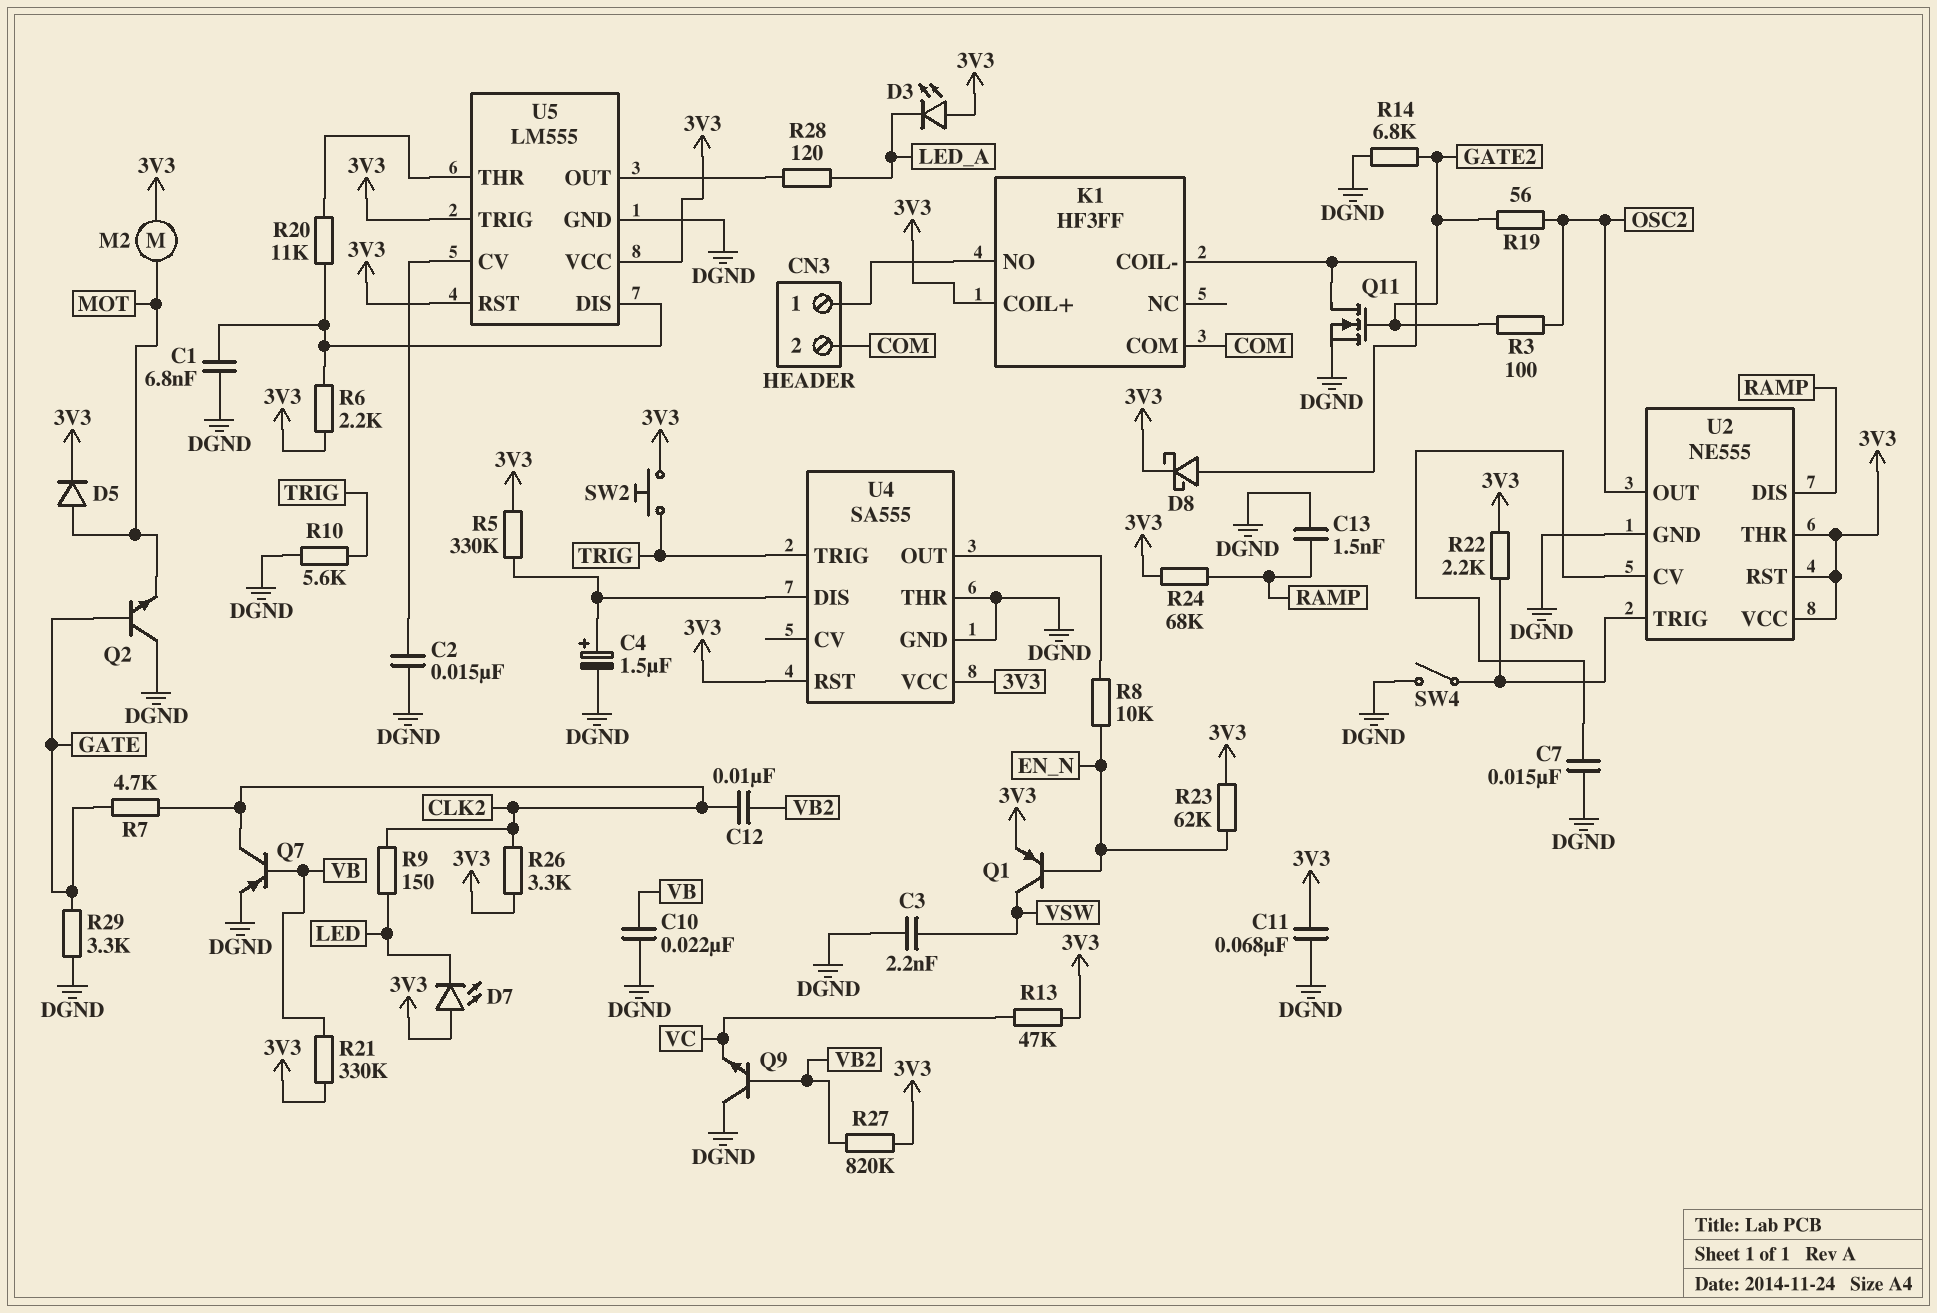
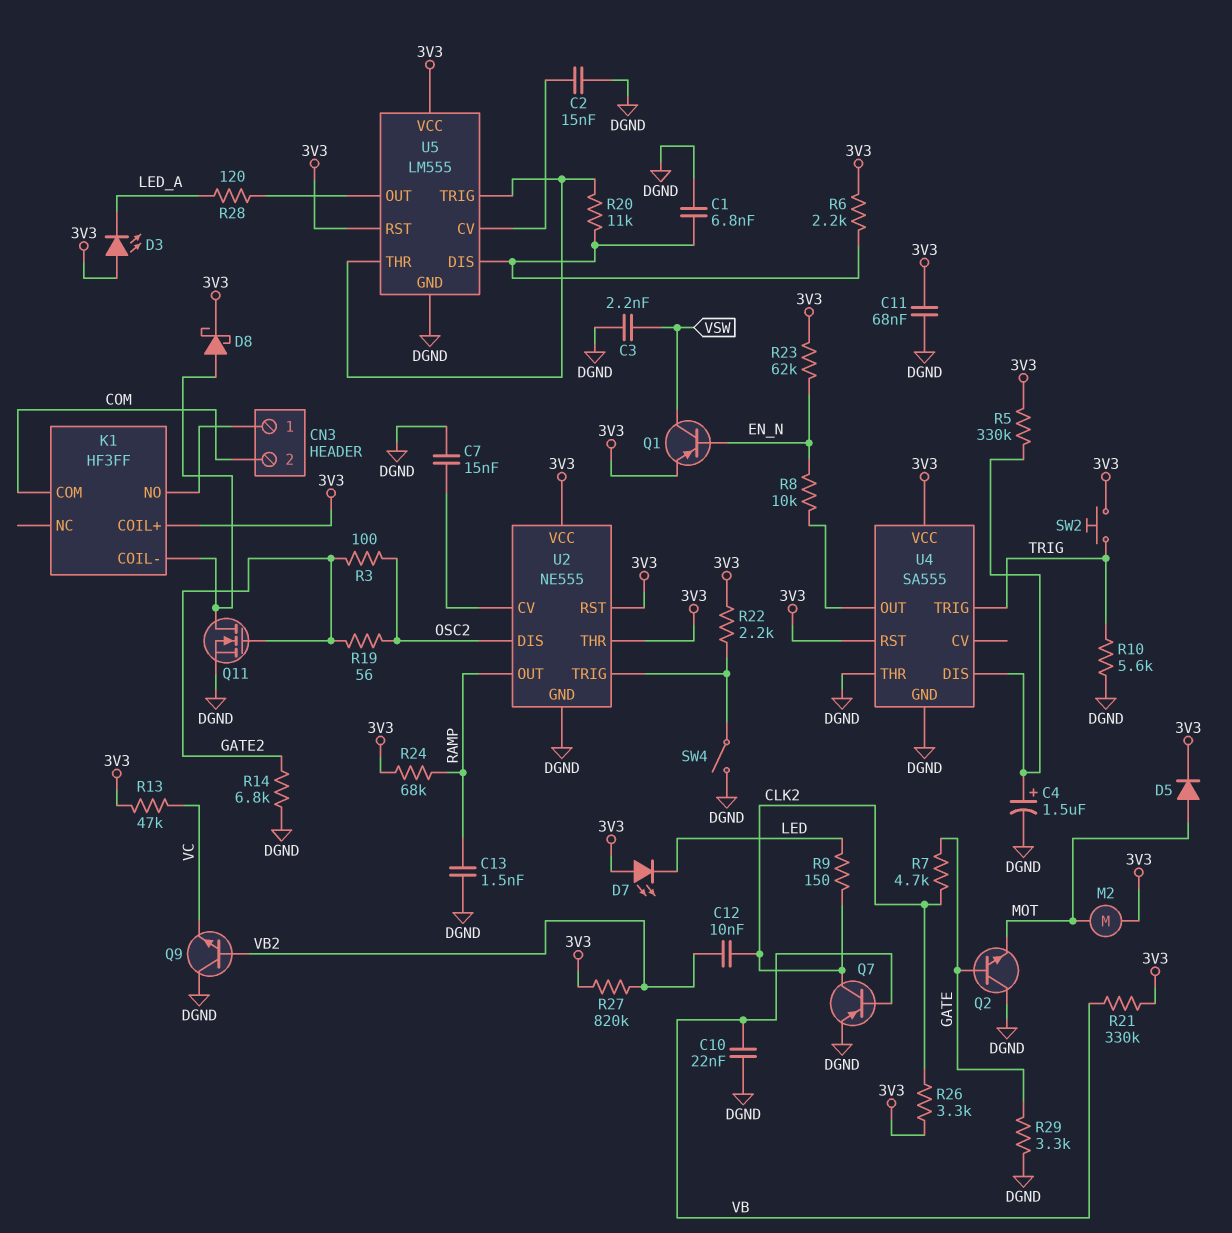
U2 pin DIS: RAMP -> OSC2
U2 pin OUT: OSC2 -> RAMP
U5 pin TRIG: 3V3 -> U5/THR

